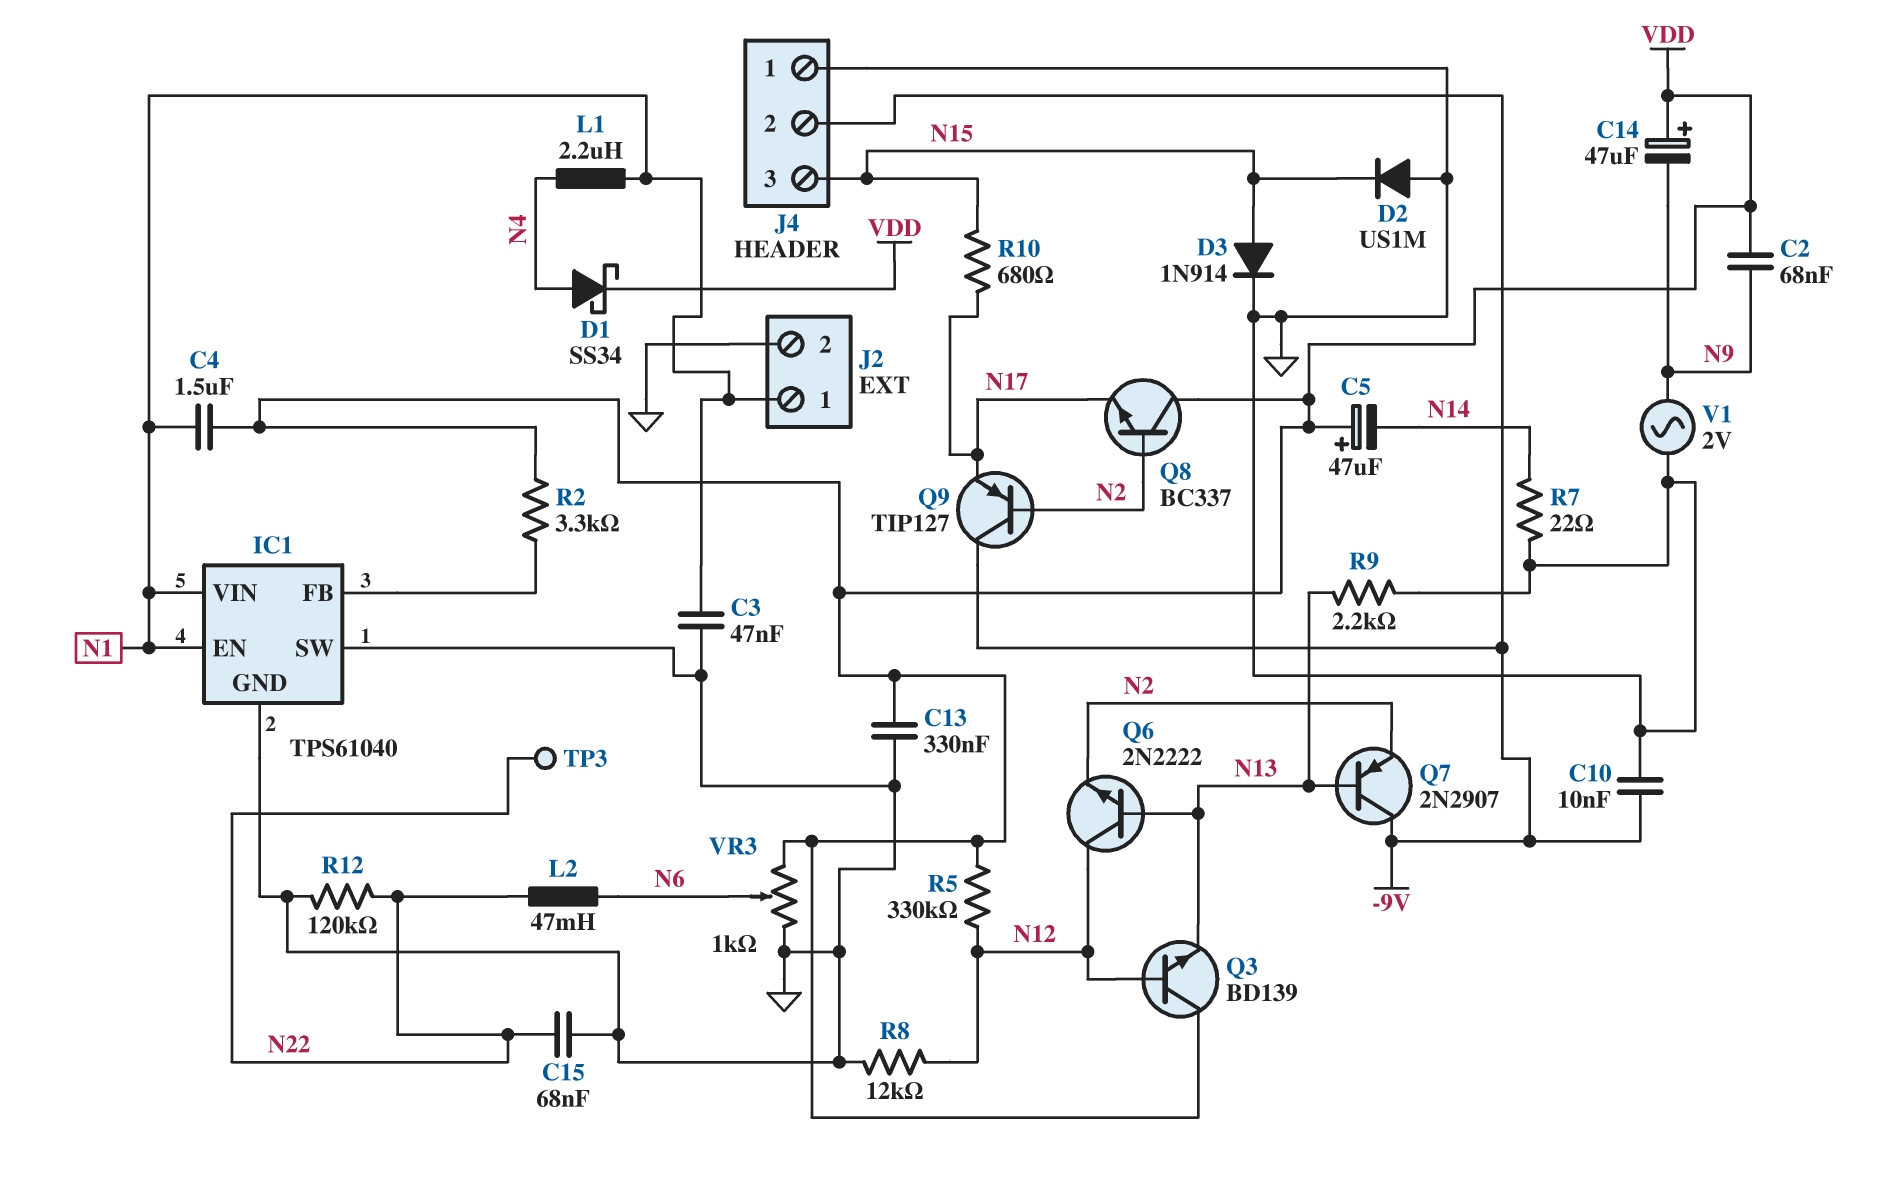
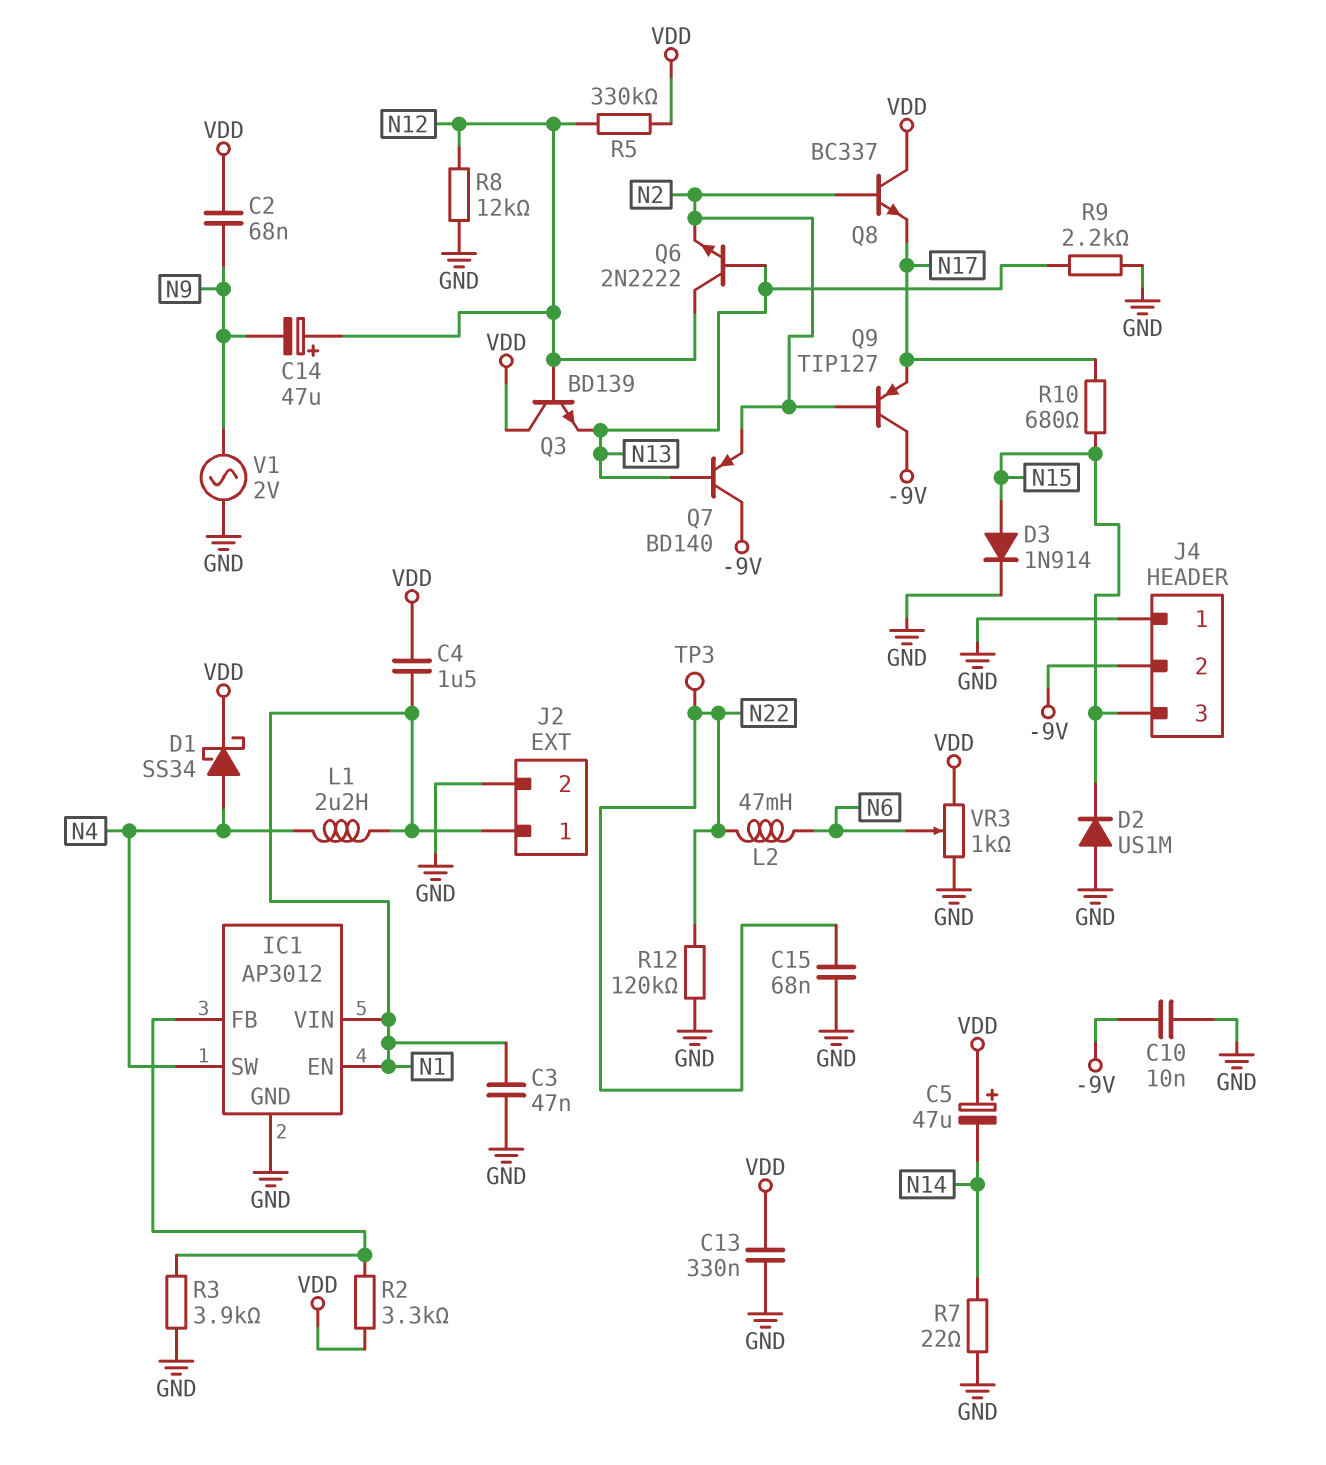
C14: 47uF (plus VDD, minus N9) -> 47uF (plus N12, minus N9)
IC1: TPS61040 -> AP3012
IC1 pin SW: GND -> N4
Q7: PNP 2N2907 (B N13, C -9V, E N2) -> PNP BD140 (B N13, C -9V, E N2)
R3: none -> 3.9k (GND, IC1/FB)

